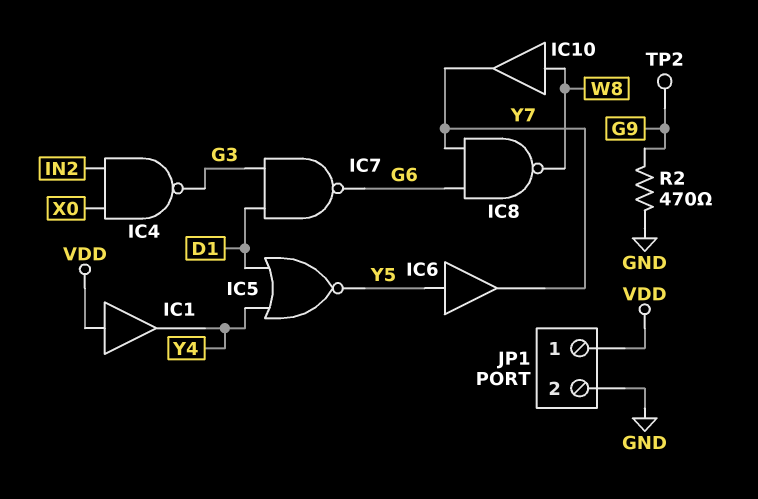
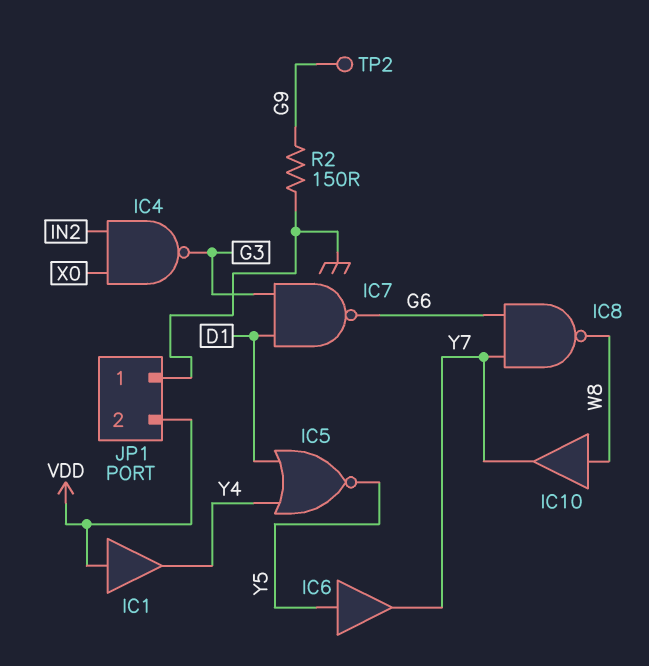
JP1 pin 1: VDD -> GND
JP1 pin 2: GND -> VDD
R2: 470 (G9, GND) -> 150 (G9, GND)

